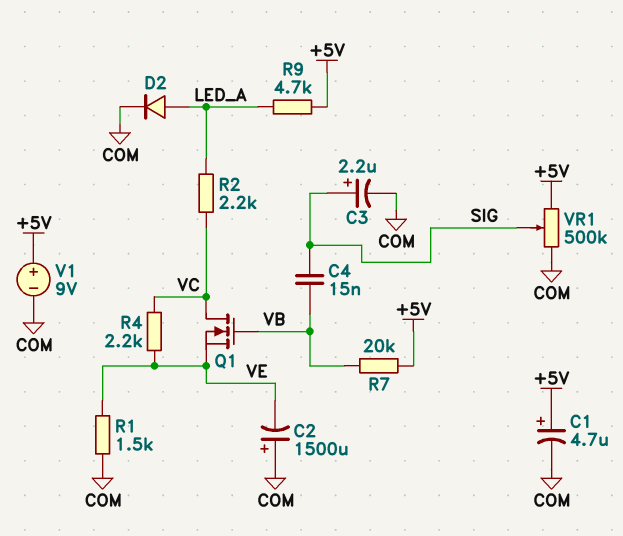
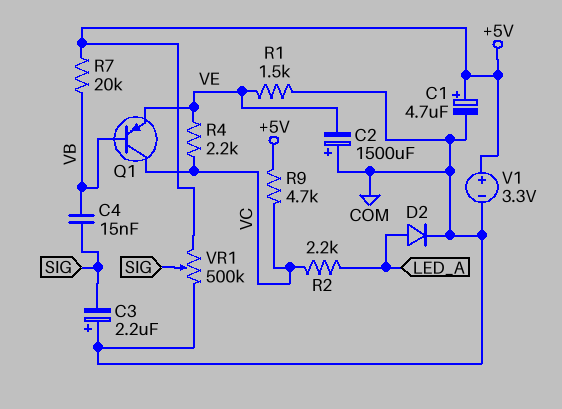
C3: 2.2uF (plus SIG, minus COM) -> 2.2uF (plus COM, minus SIG)
Q1: NMOS (G VB, D VC, S VE) -> PNP (B VB, C VC, E VE)
R9: 4.7k (+5V, LED_A) -> 4.7k (+5V, VC)
V1: 9V (plus +5V, minus COM) -> 3.3V (plus +5V, minus COM)

